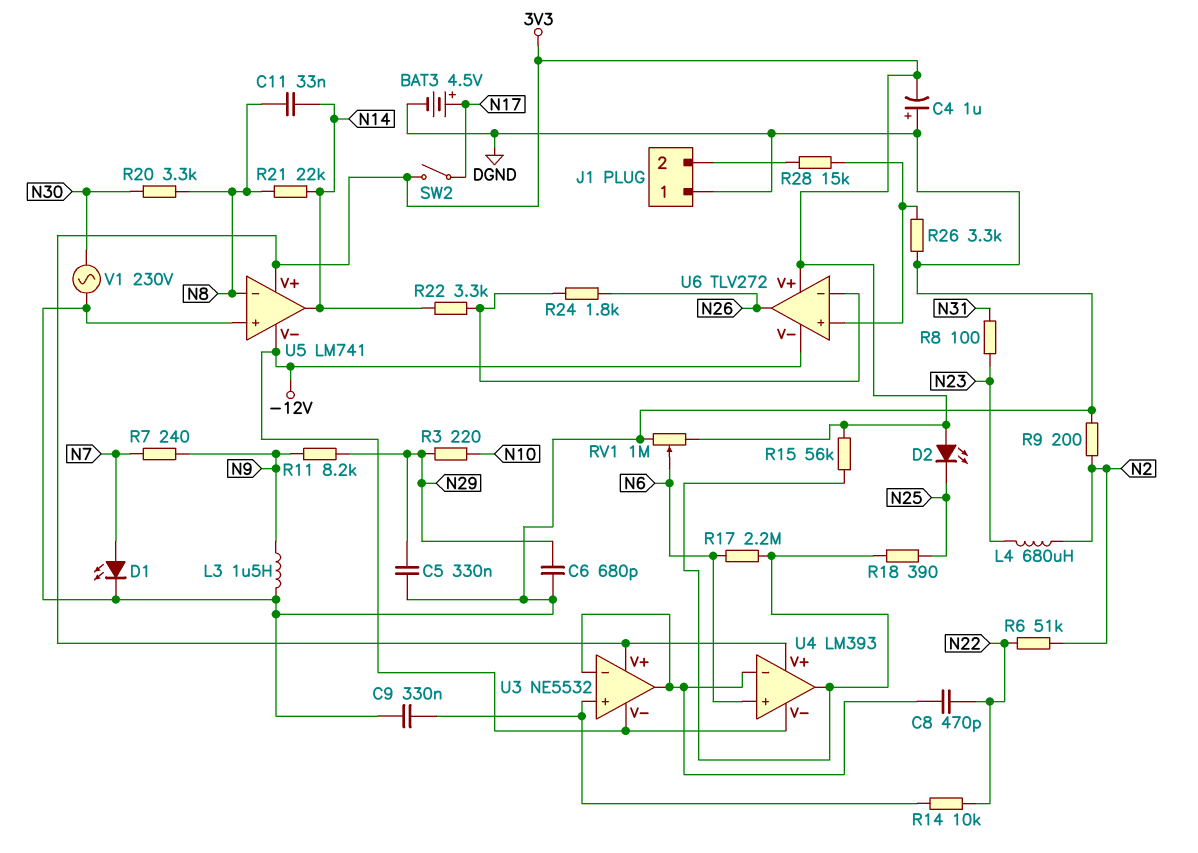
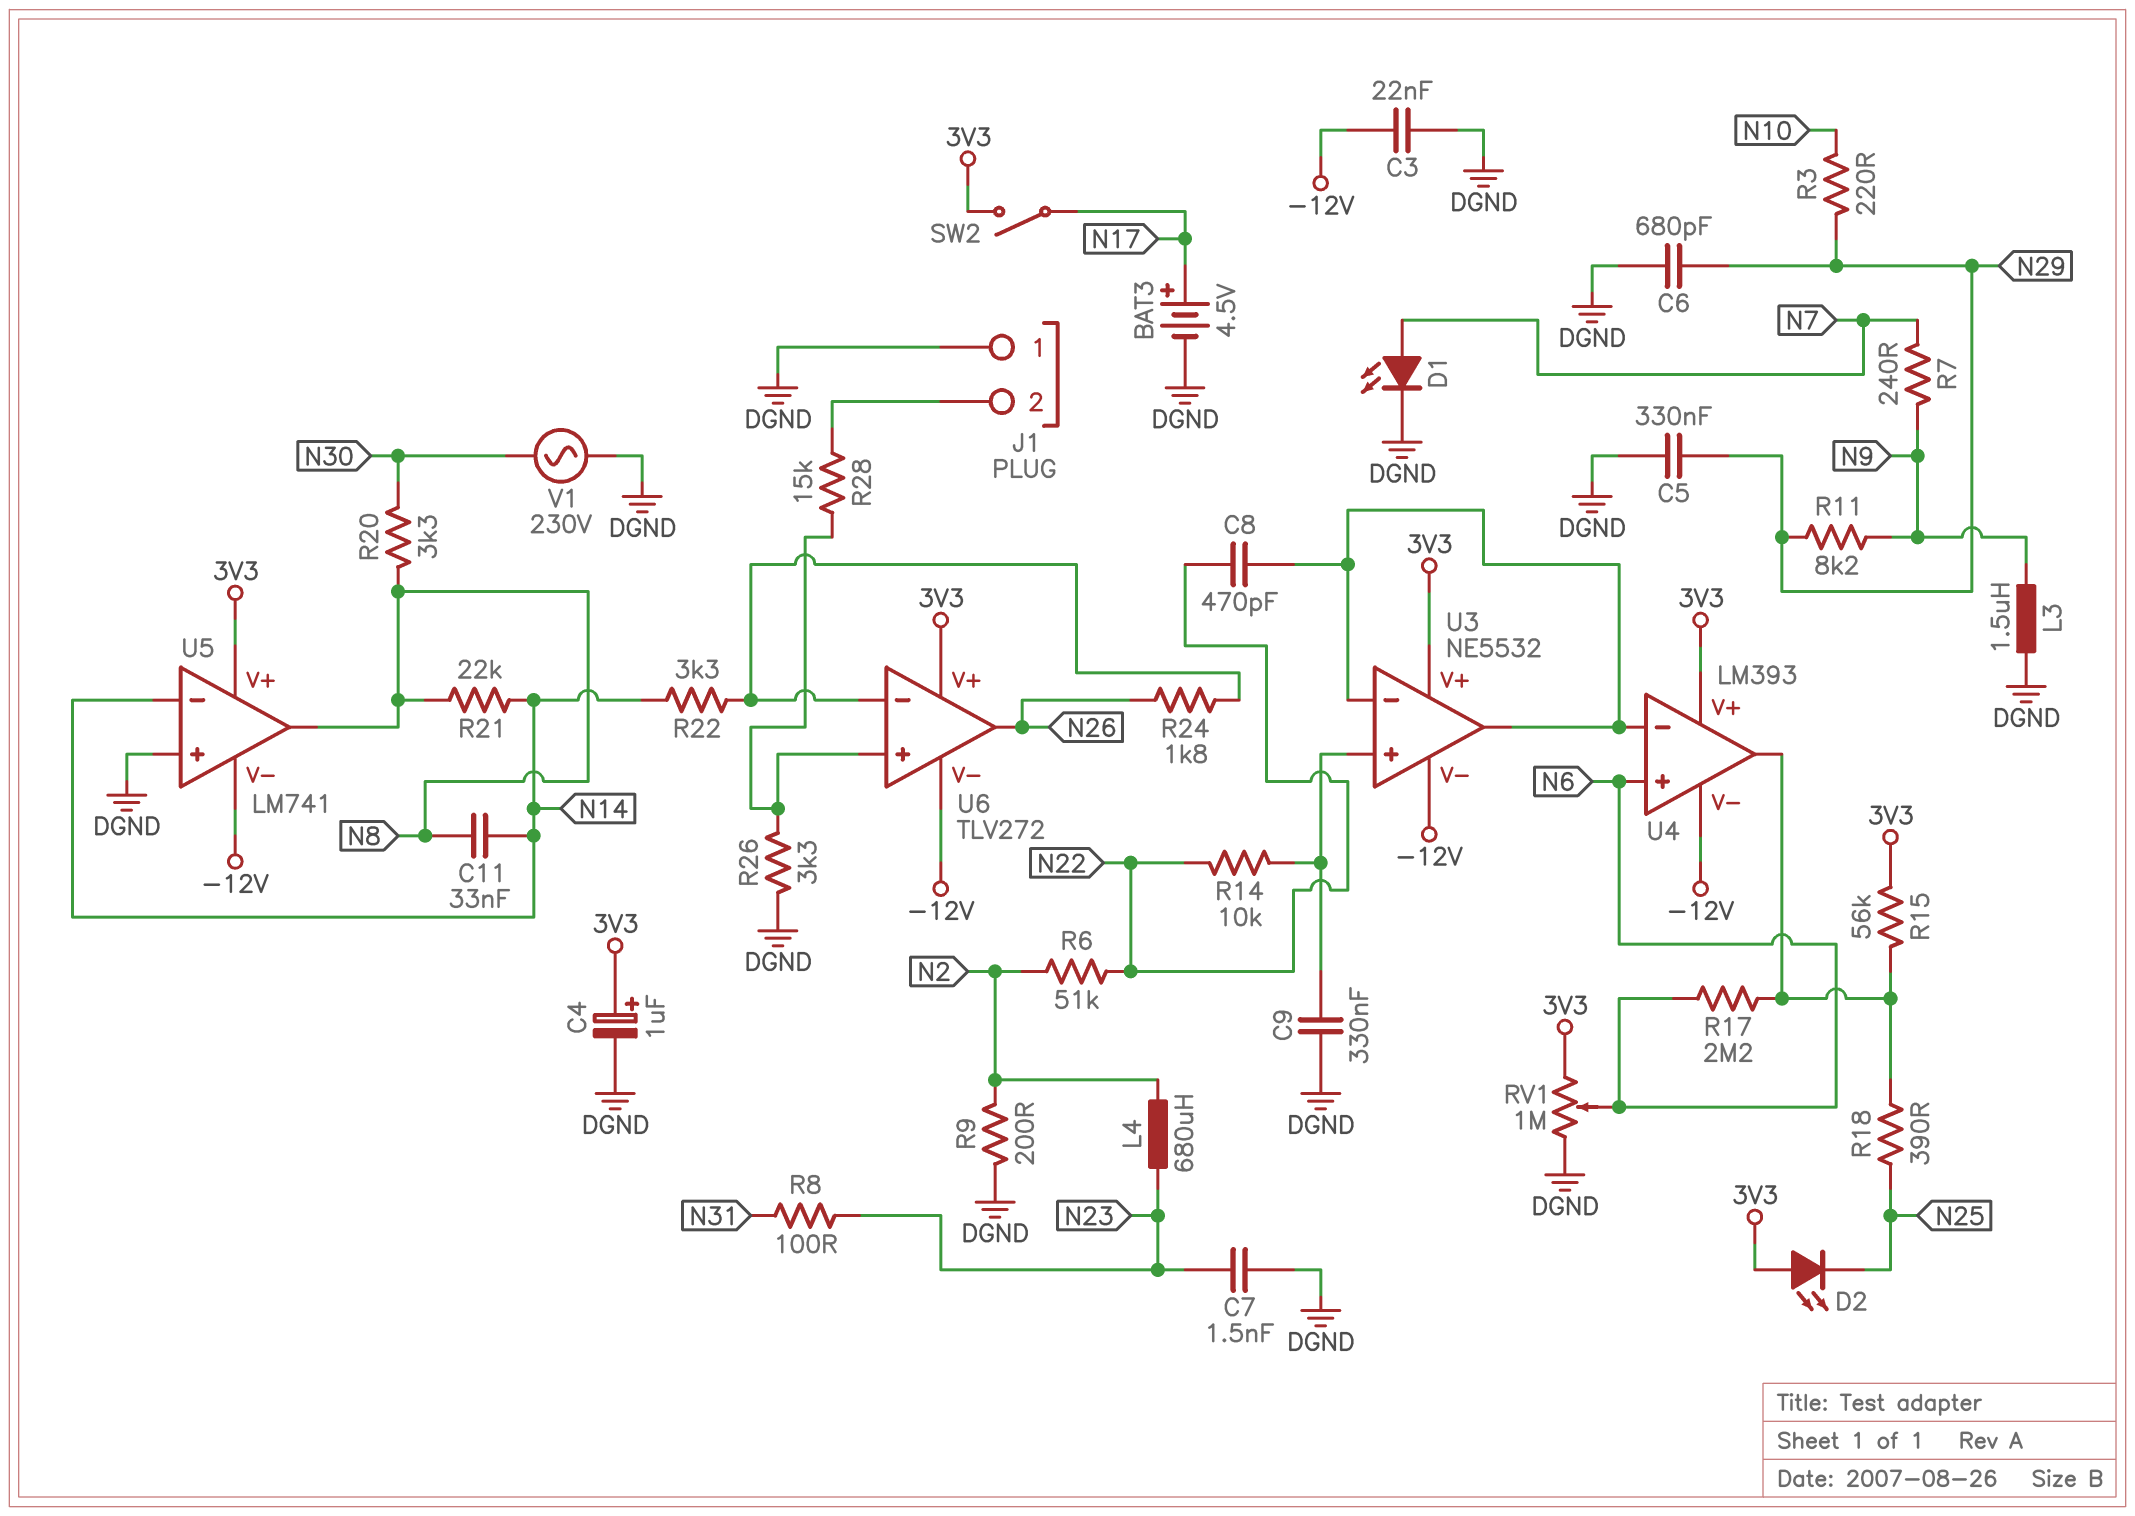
C3: none -> 22nF (-12V, DGND)
C4: 1uF (plus DGND, minus 3V3) -> 1uF (plus 3V3, minus DGND)
C7: none -> 1.5nF (DGND, N23)
U5 pin in-: N8 -> N14
U5 pin out: N14 -> N8

